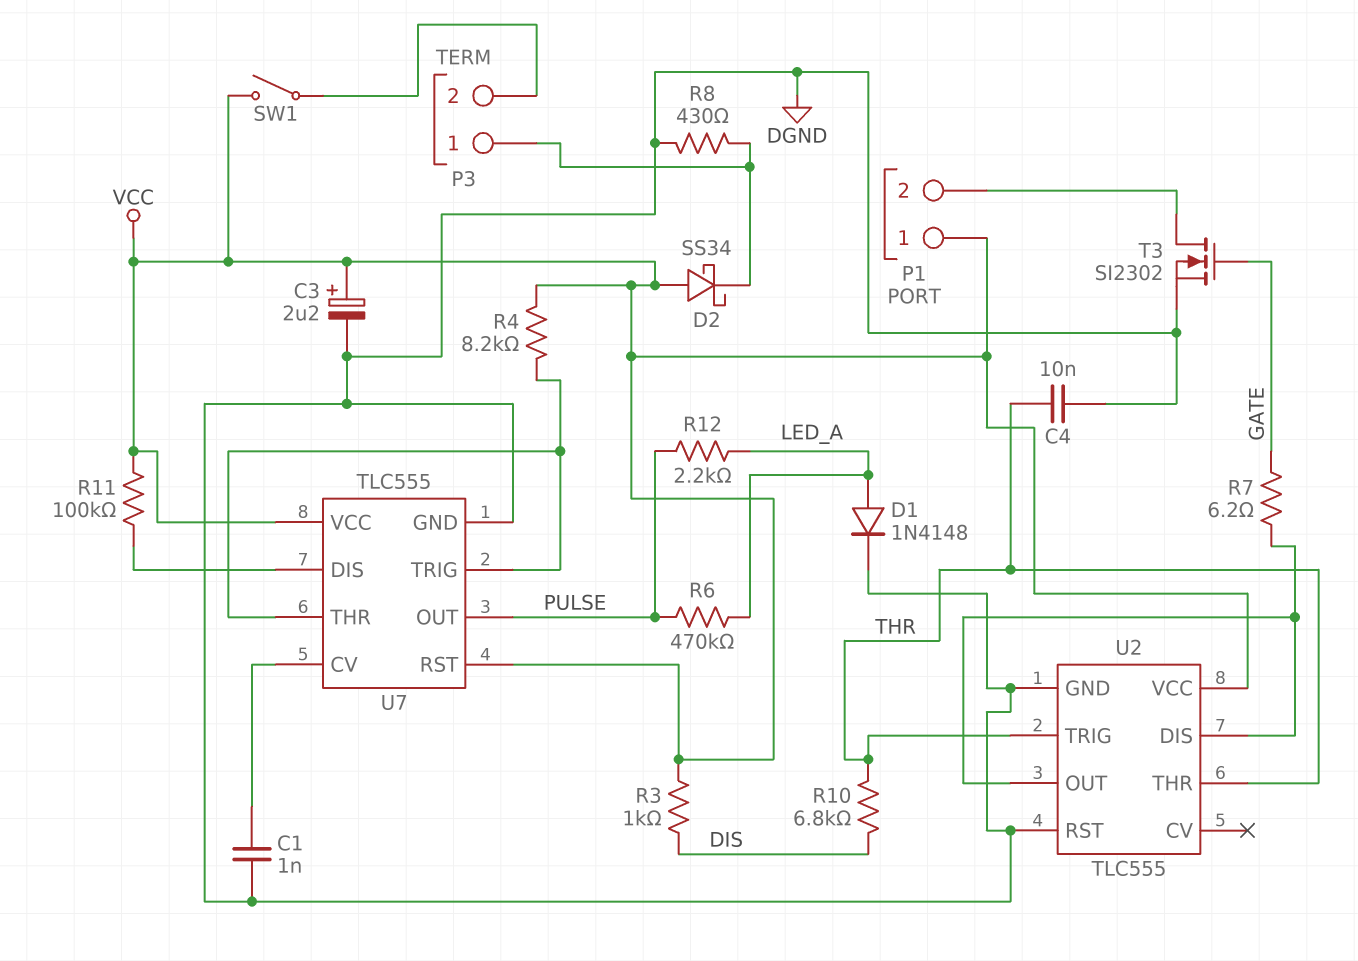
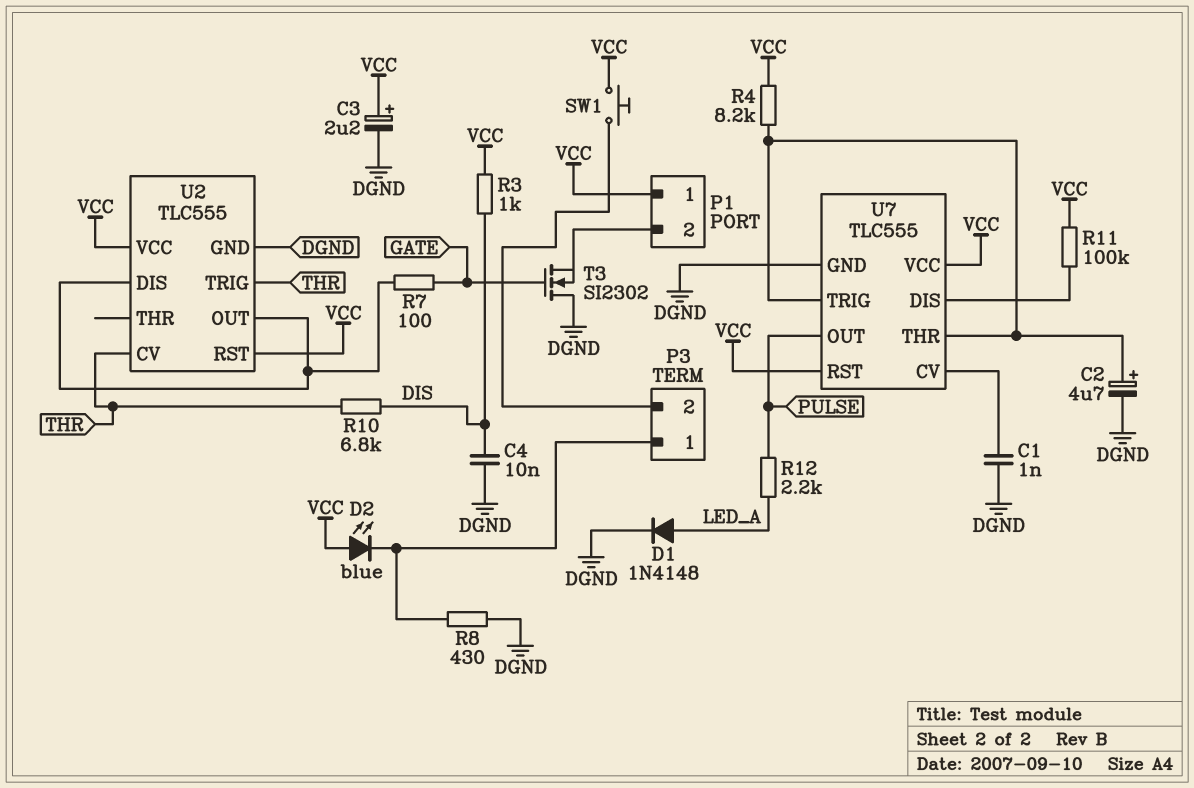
C2: none -> 4.7uF (plus U7/THR, minus DGND)
C4: 10nF (DGND, THR) -> 10nF (DGND, DIS)
D2: schottky SS34 (A VCC, K P3/1) -> LED blue (A VCC, K P3/1)
R6: 470k (LED_A, PULSE) -> none
R7: 6.2 (GATE, U2/DIS) -> 100 (GATE, U2/DIS)
SW1: switch (P3/2, VCC) -> button (P3/2, VCC)
T3: NMOS SI2302 (G GATE, D P1/2, S DGND) -> NMOS SI2302 (G GATE, D DGND, S P1/2)
U2 pin CV: none -> THR
U2 pin RST: DGND -> VCC
U2 pin THR: THR -> none

